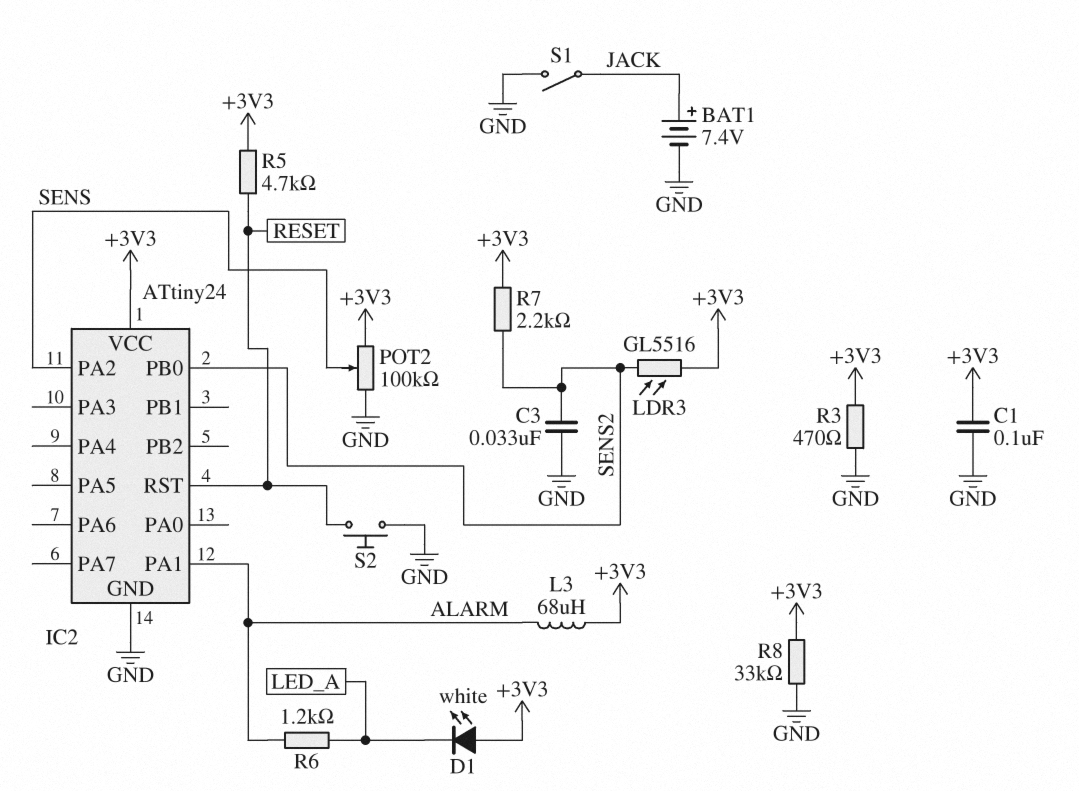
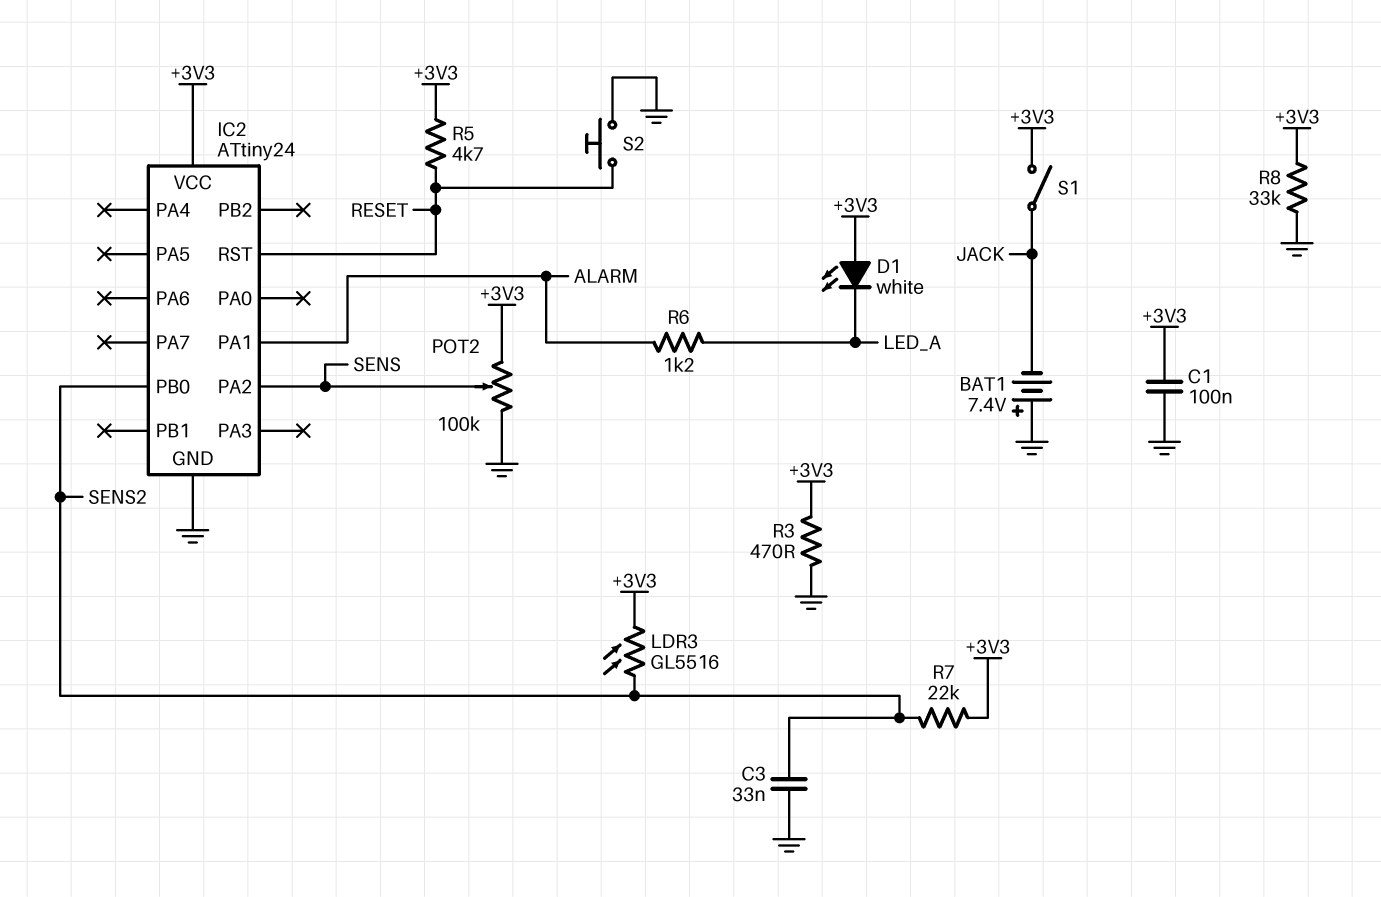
BAT1: 7.4V (plus JACK, minus GND) -> 7.4V (plus GND, minus JACK)
L3: 68uH (+3V3, ALARM) -> none
R7: 2.2k (+3V3, SENS2) -> 22k (+3V3, SENS2)
S1: switch (GND, JACK) -> switch (+3V3, JACK)

